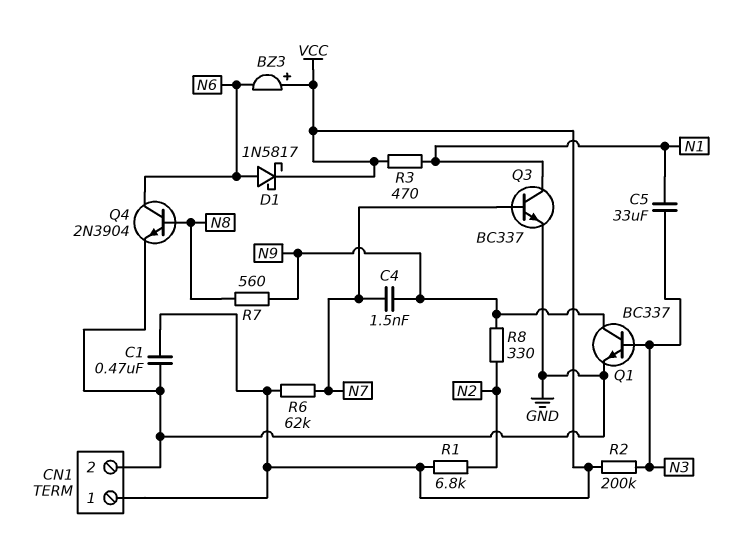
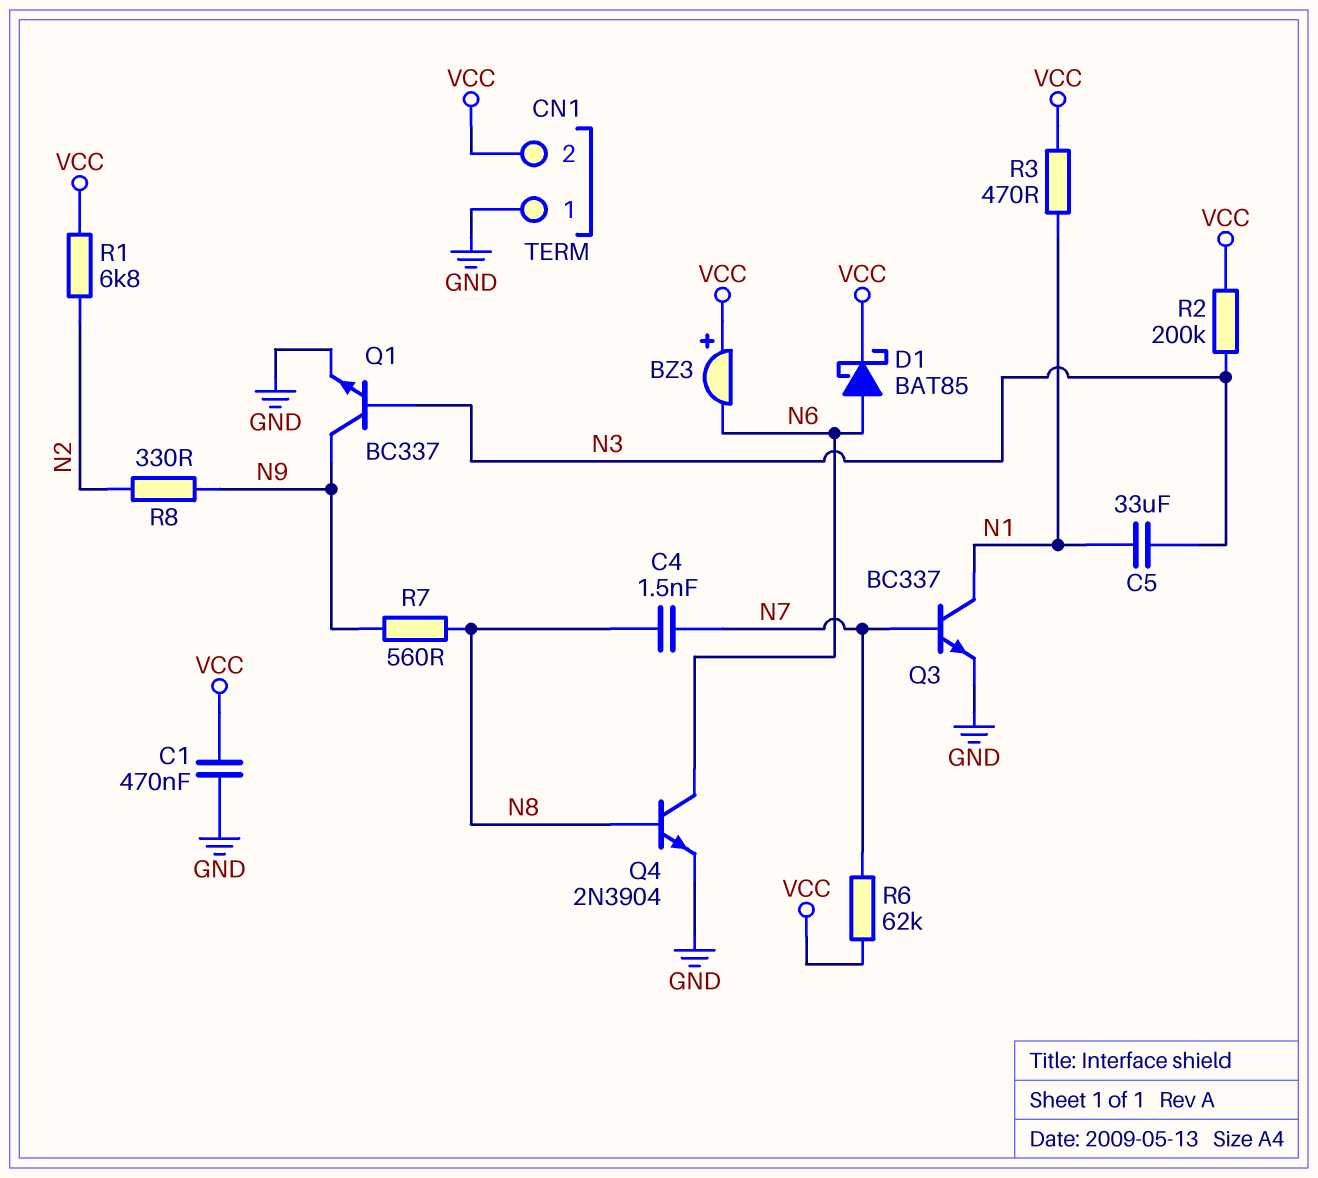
C4: 1.5nF (N7, N9) -> 1.5nF (N7, N8)
CN1 pin 1: VCC -> GND
CN1 pin 2: GND -> VCC
D1: schottky 1N5817 (A N6, K VCC) -> schottky BAT85 (A N6, K VCC)

